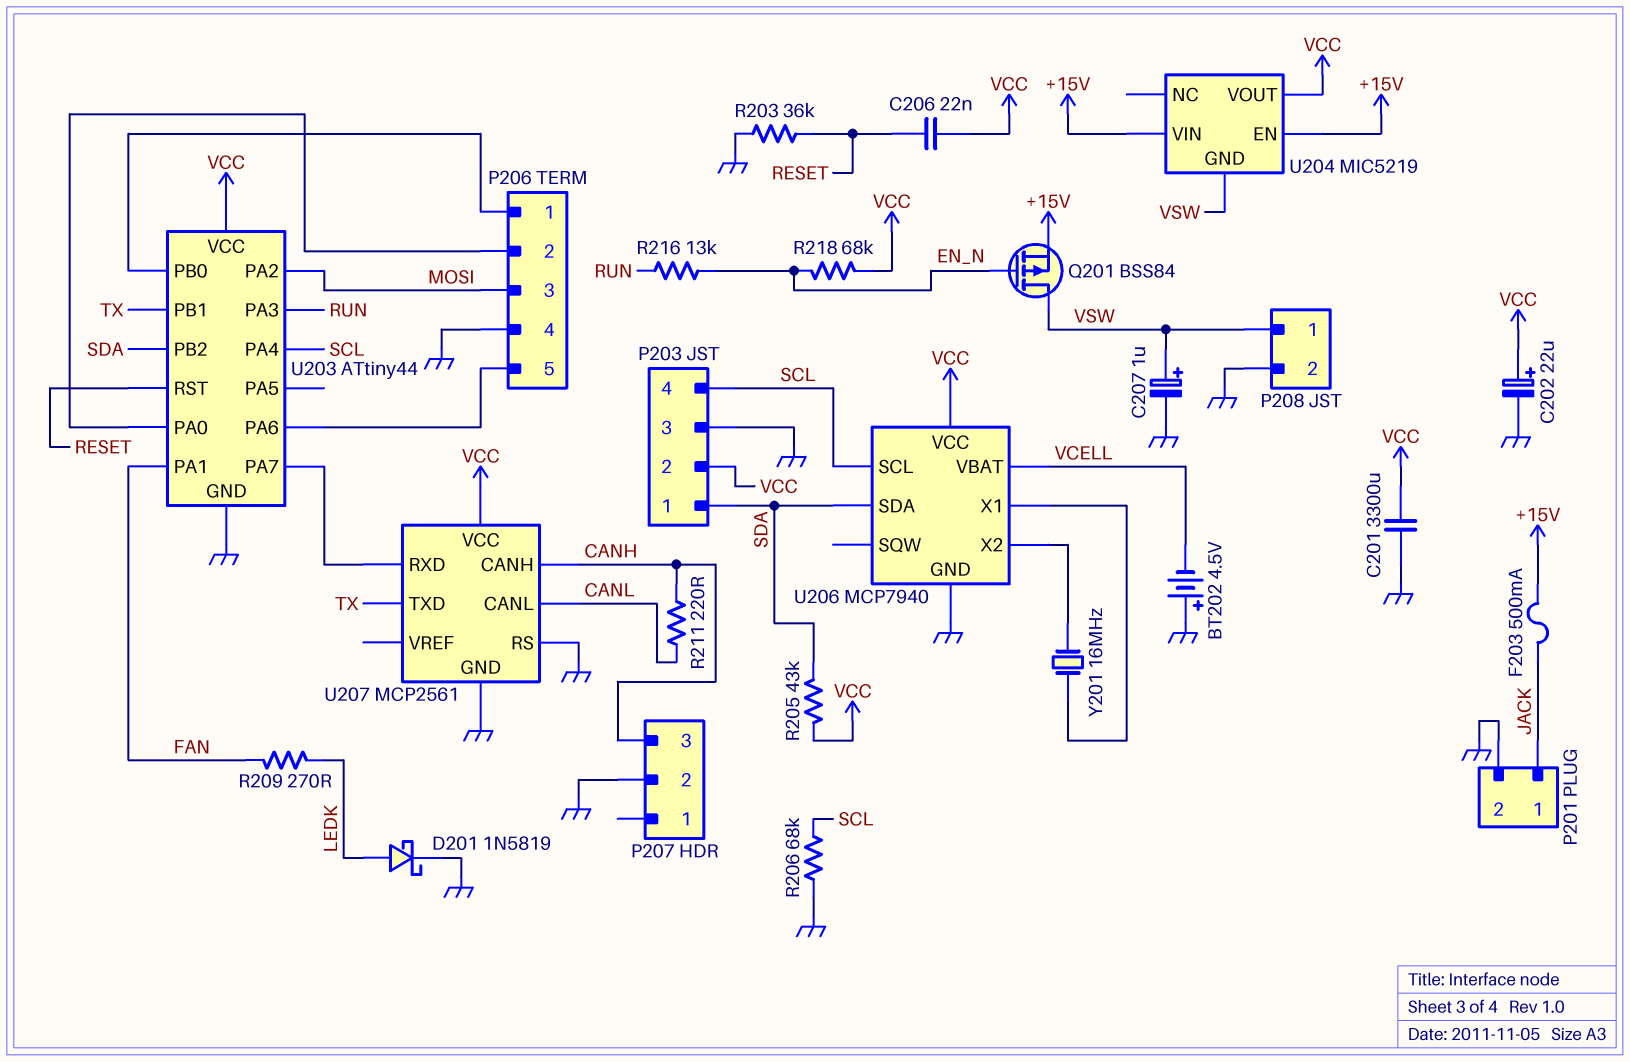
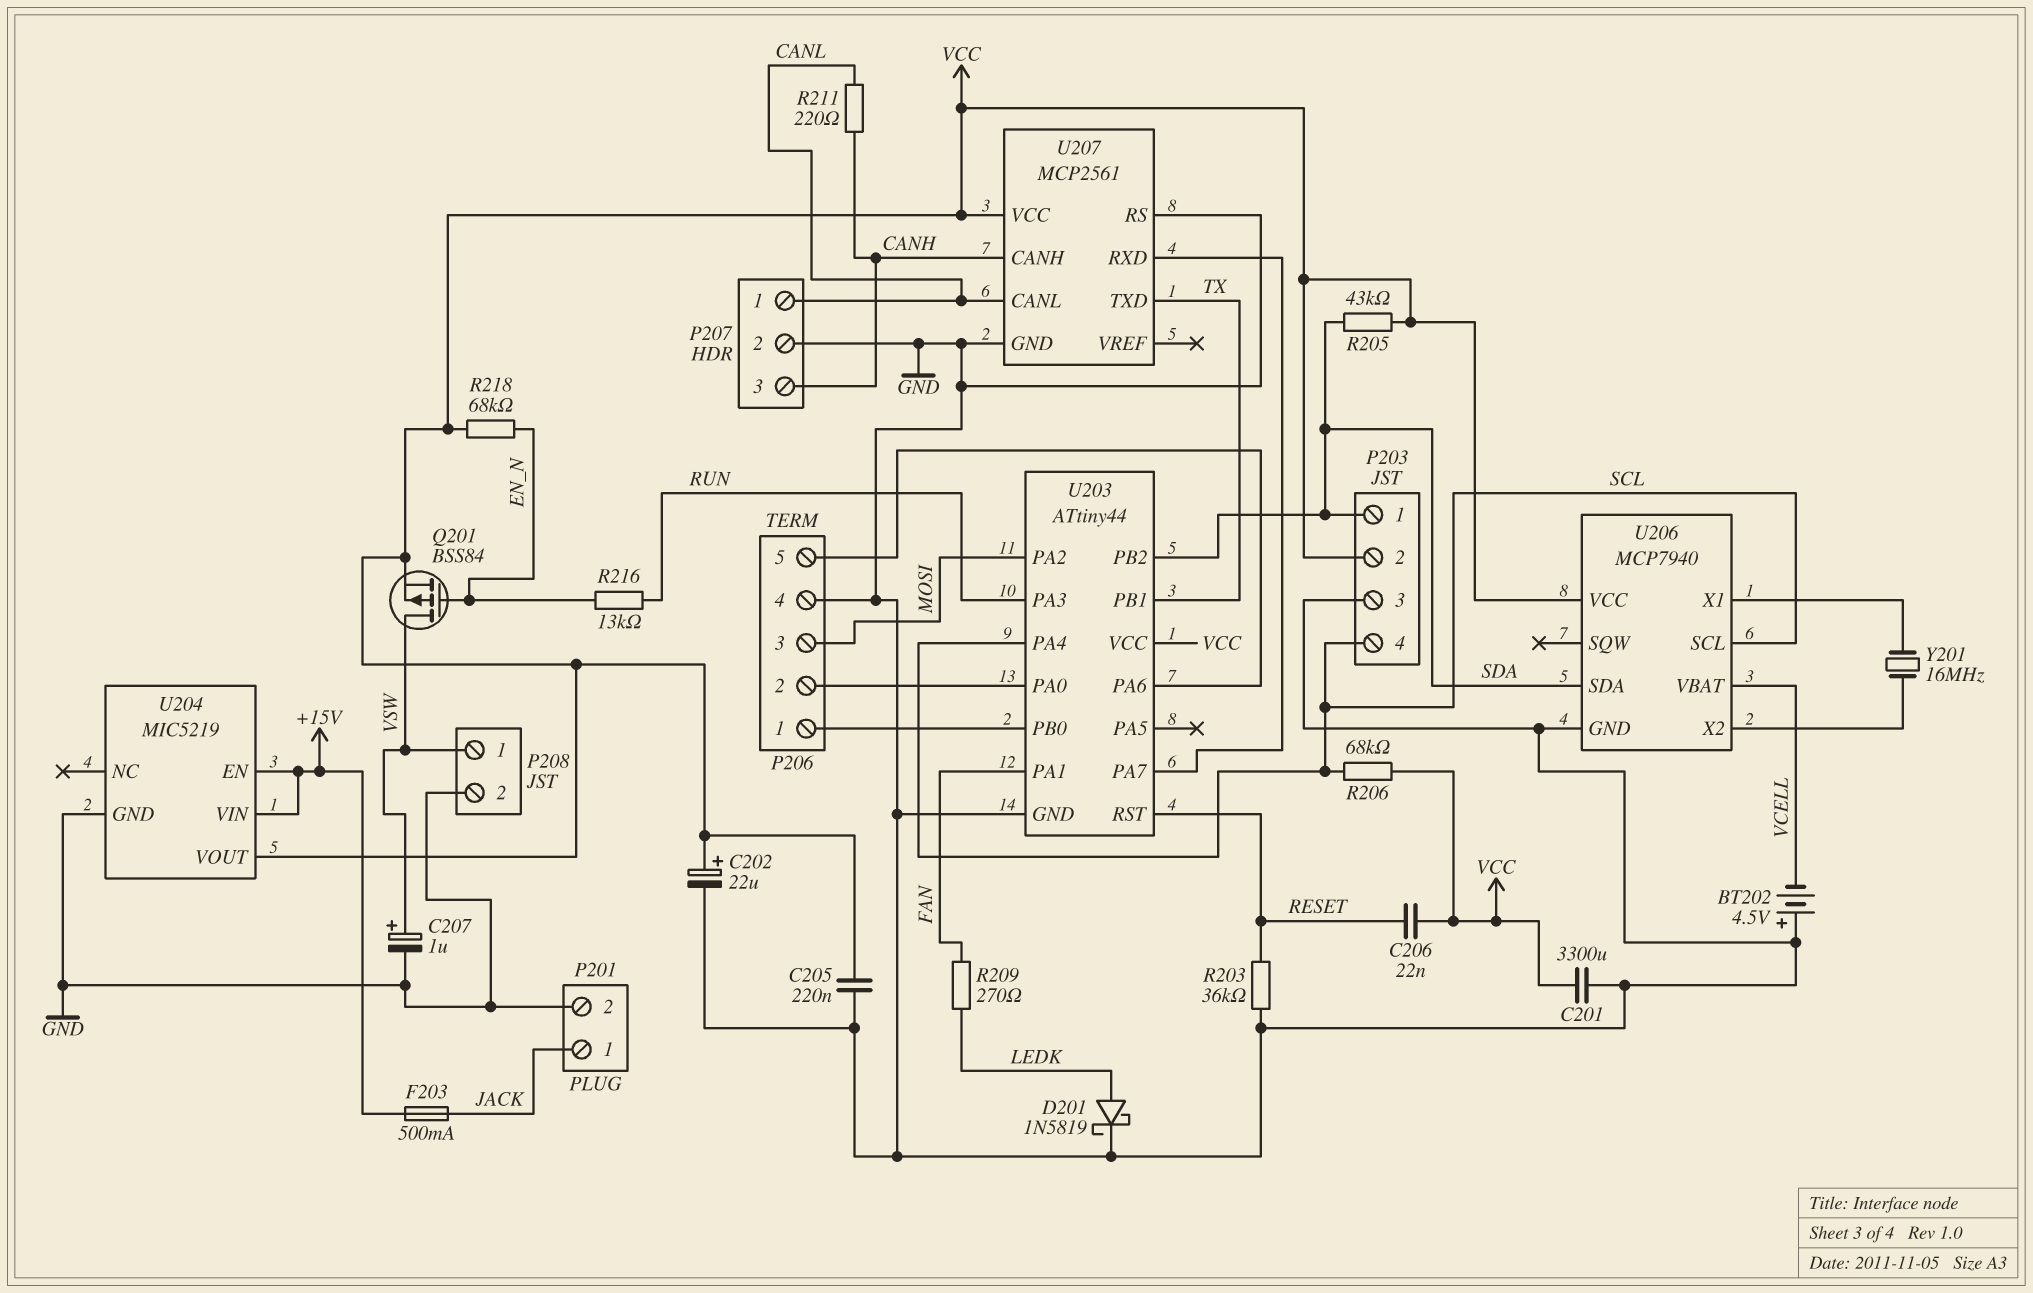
C205: none -> 220nF (GND, VCC)
P207 pin 1: none -> CANL
Q201: PMOS BSS84 (G EN_N, D VSW, S +15V) -> PMOS BSS84 (G EN_N, D VSW, S VCC)
R206: 68k (GND, SCL) -> 68k (SCL, VCC)
U204 pin GND: VSW -> GND

